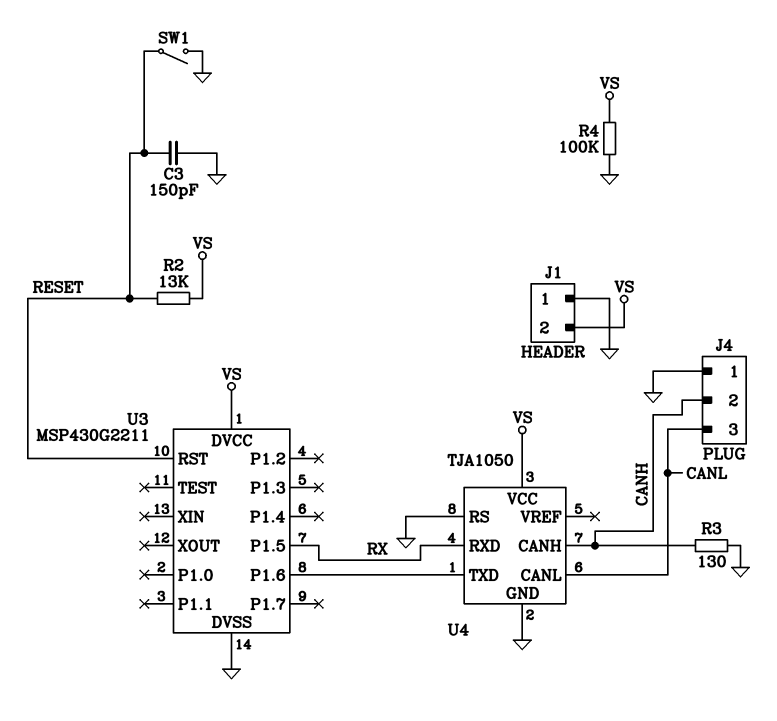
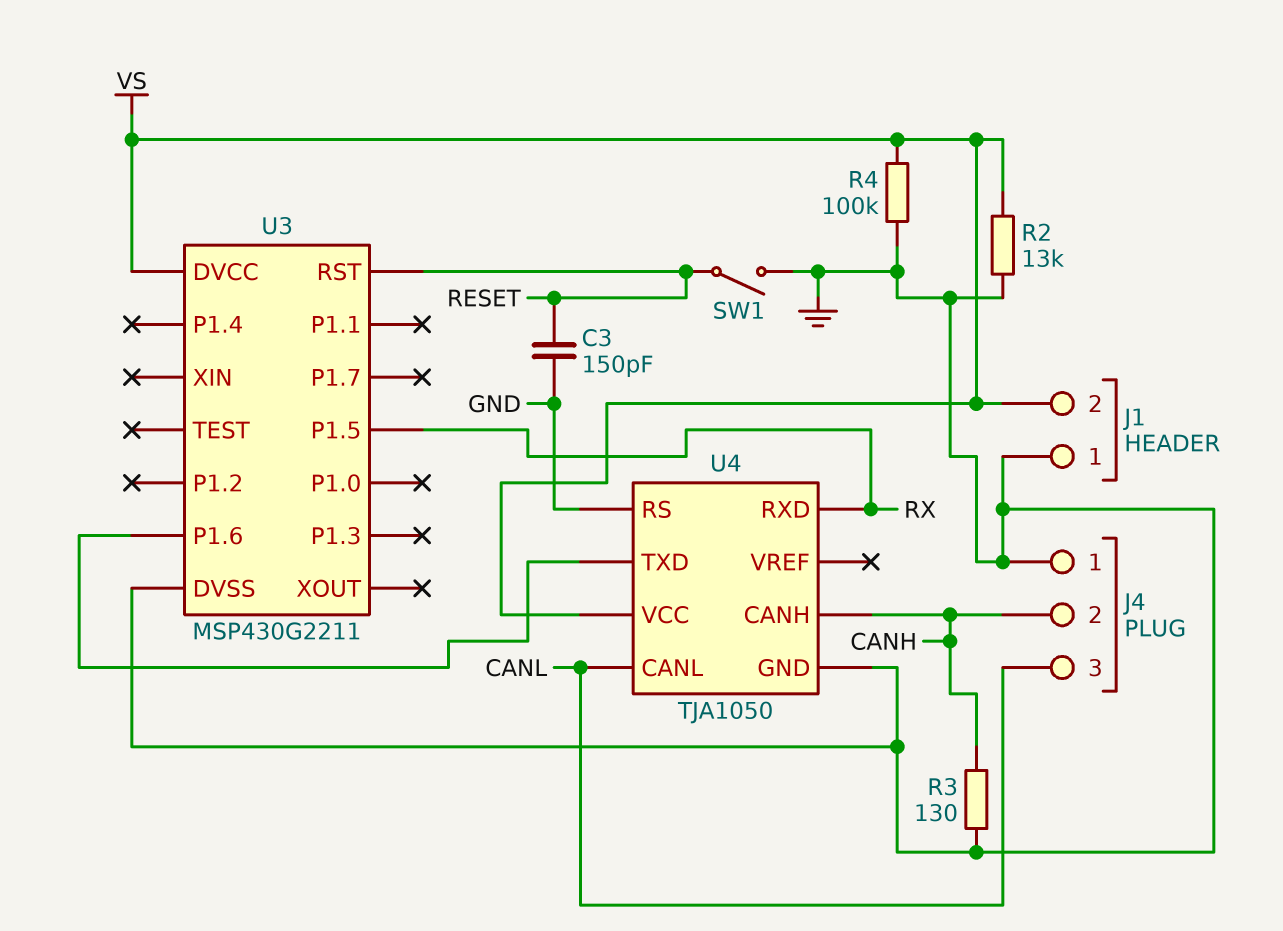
R2: 13k (RESET, VS) -> 13k (GND, VS)

